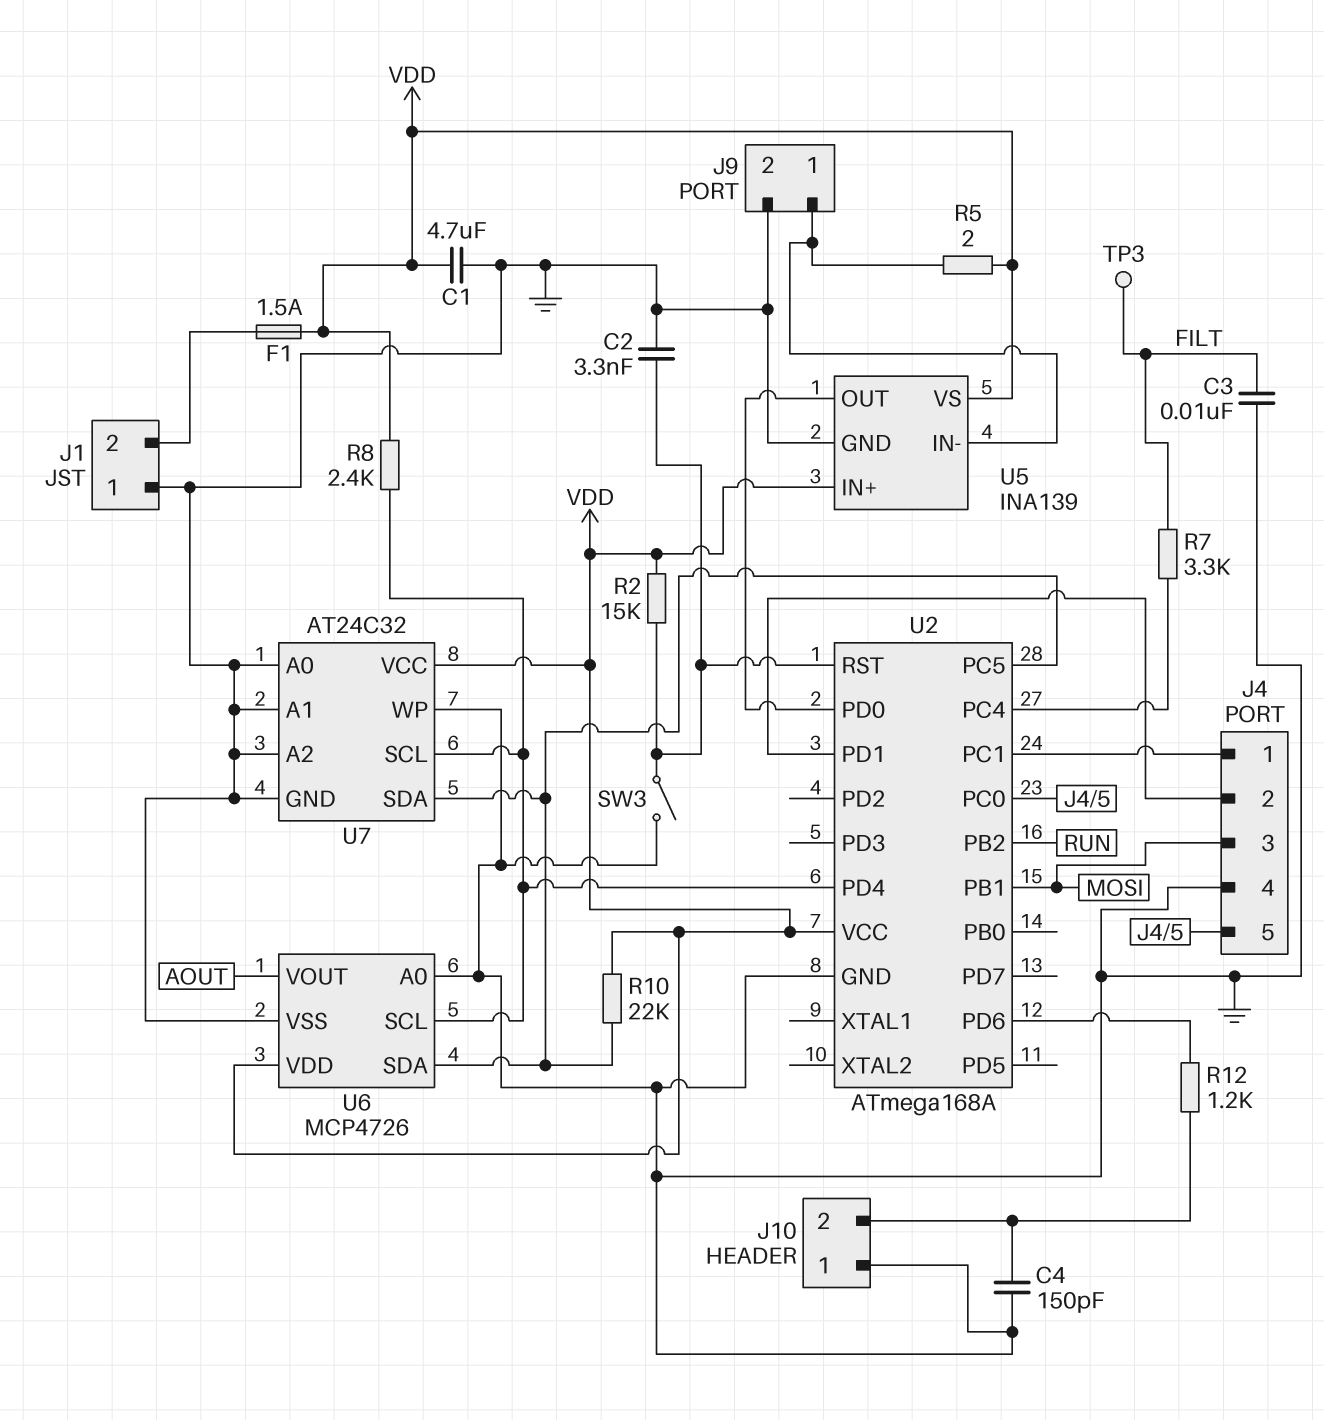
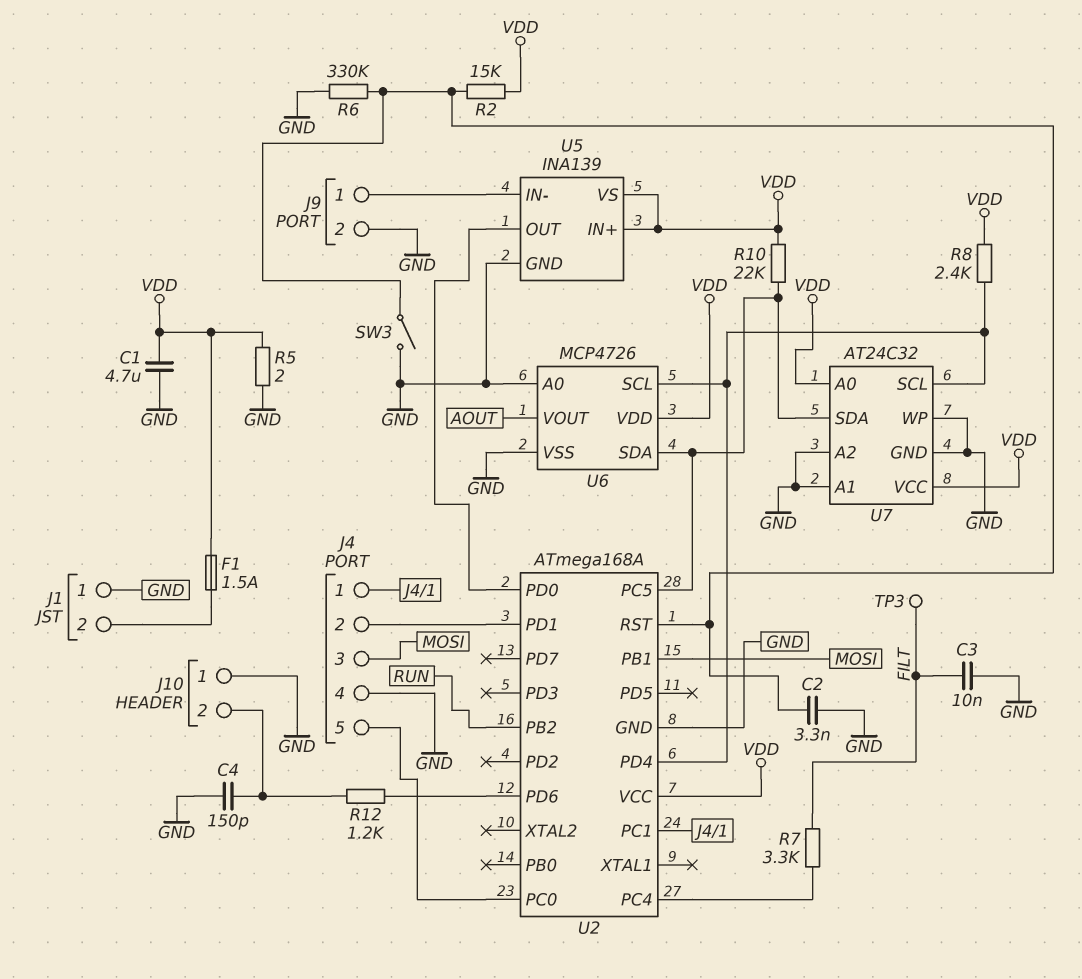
R5: 2 (J9/1, VDD) -> 2 (GND, VDD)
R6: none -> 330k (GND, U2/RST)
U7 pin A0: GND -> VDD

